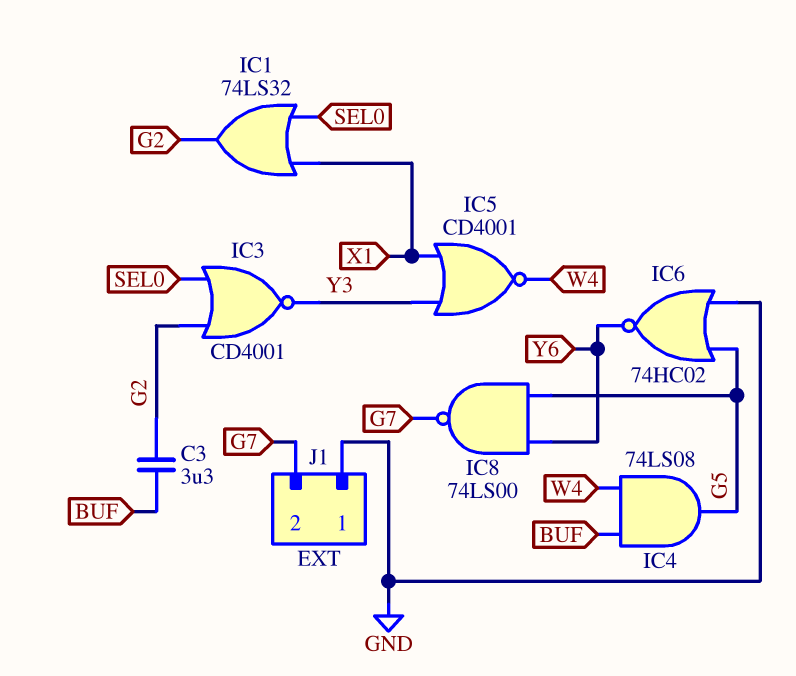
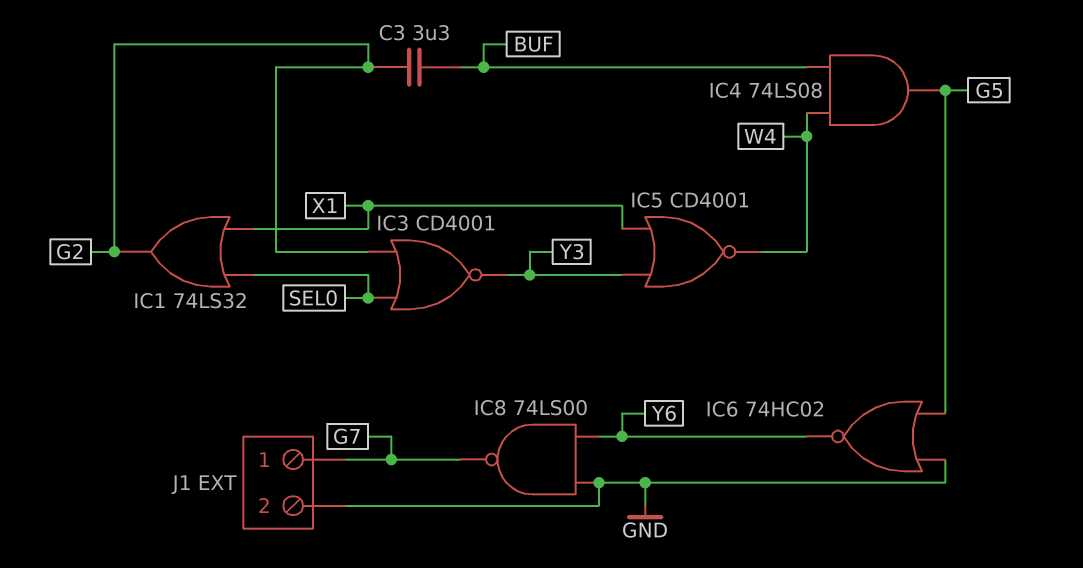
IC8: NAND 74LS00 (in G5, in Y6, out G7) -> NAND 74LS00 (in GND, in Y6, out G7)
J1 pin 1: GND -> G7
J1 pin 2: G7 -> GND

